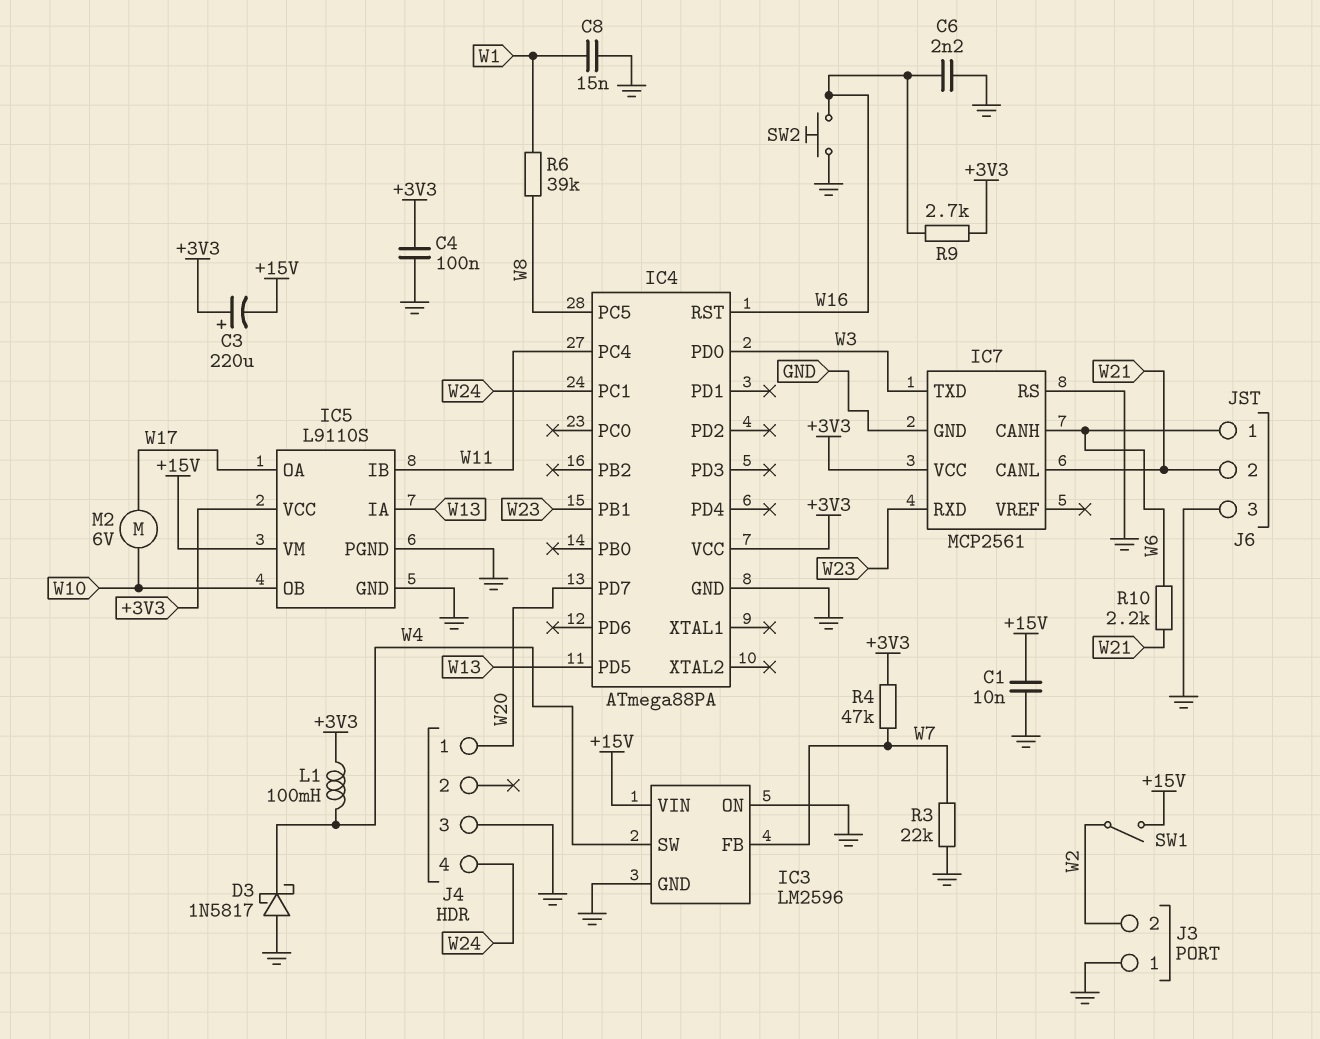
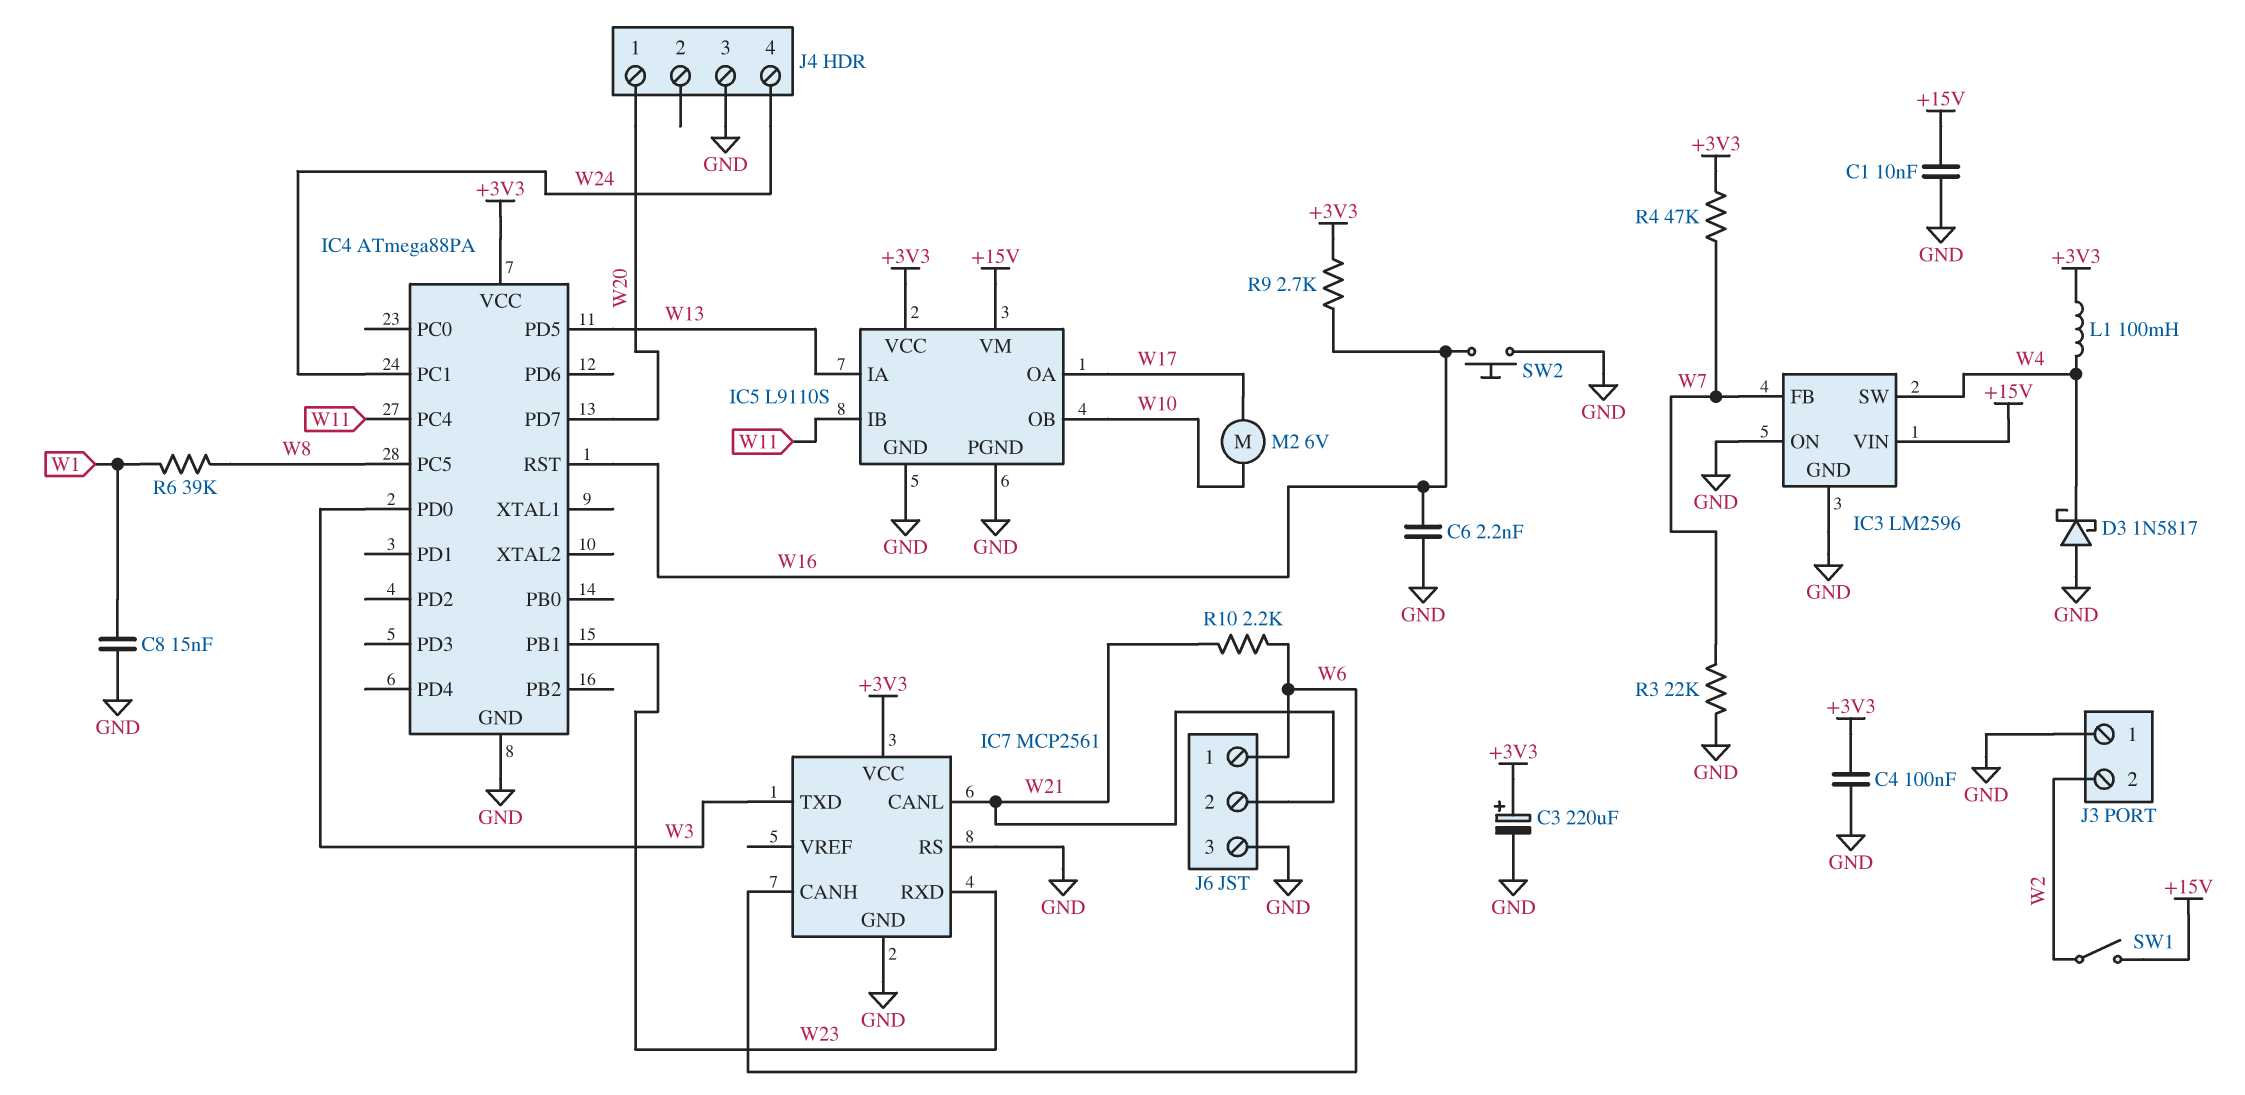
C3: 220uF (plus +3V3, minus +15V) -> 220uF (plus +3V3, minus GND)

